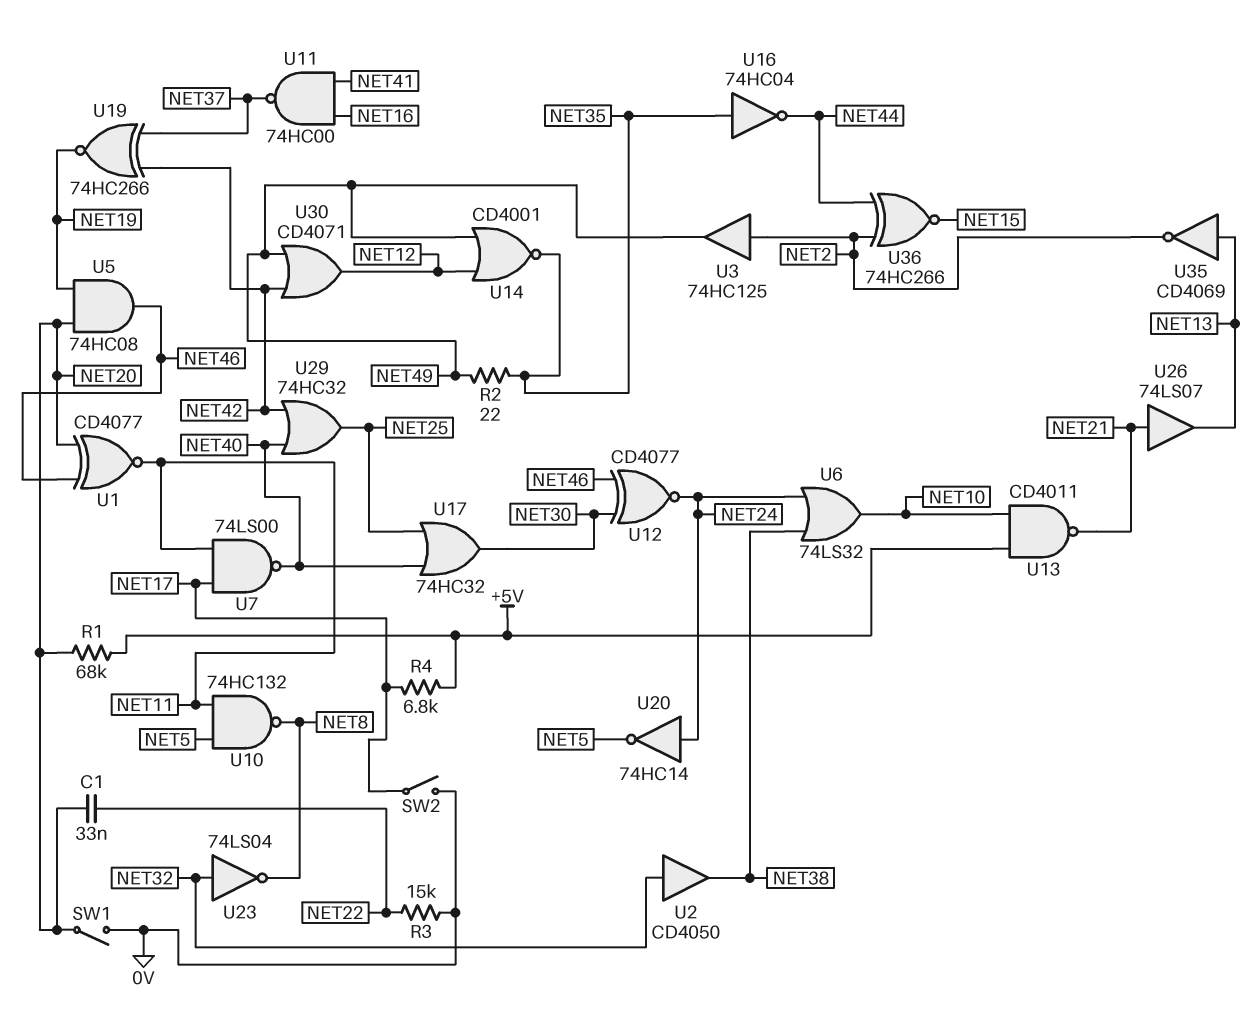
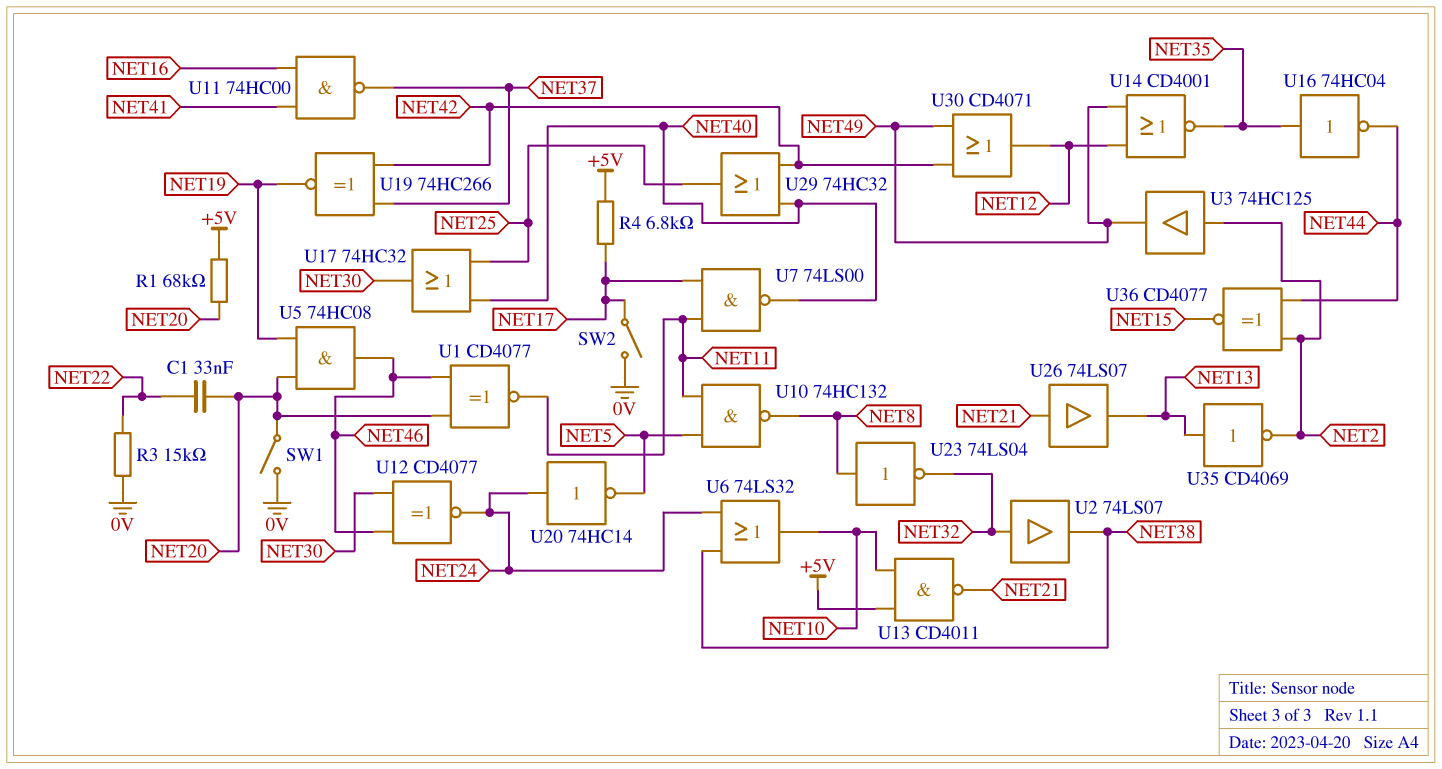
R2: 22 (NET35, NET49) -> none
U2: buffer CD4050 (in NET32, out NET38) -> buffer 74LS07 (in NET32, out NET38)
U23: NOT 74LS04 (in NET32, out NET8) -> NOT 74LS04 (in NET8, out NET32)
U36: XNOR 74HC266 (in NET2, in NET44, out NET15) -> XNOR CD4077 (in NET2, in NET44, out NET15)

